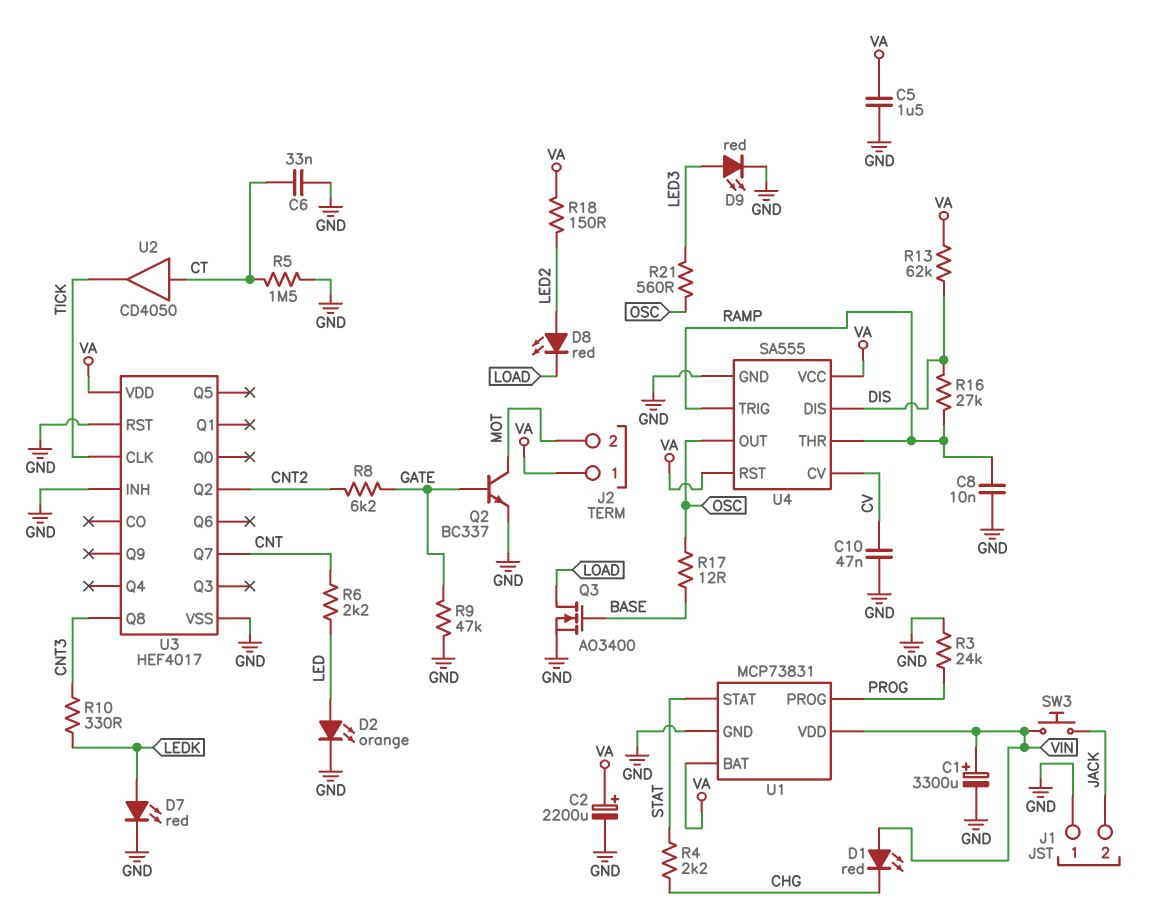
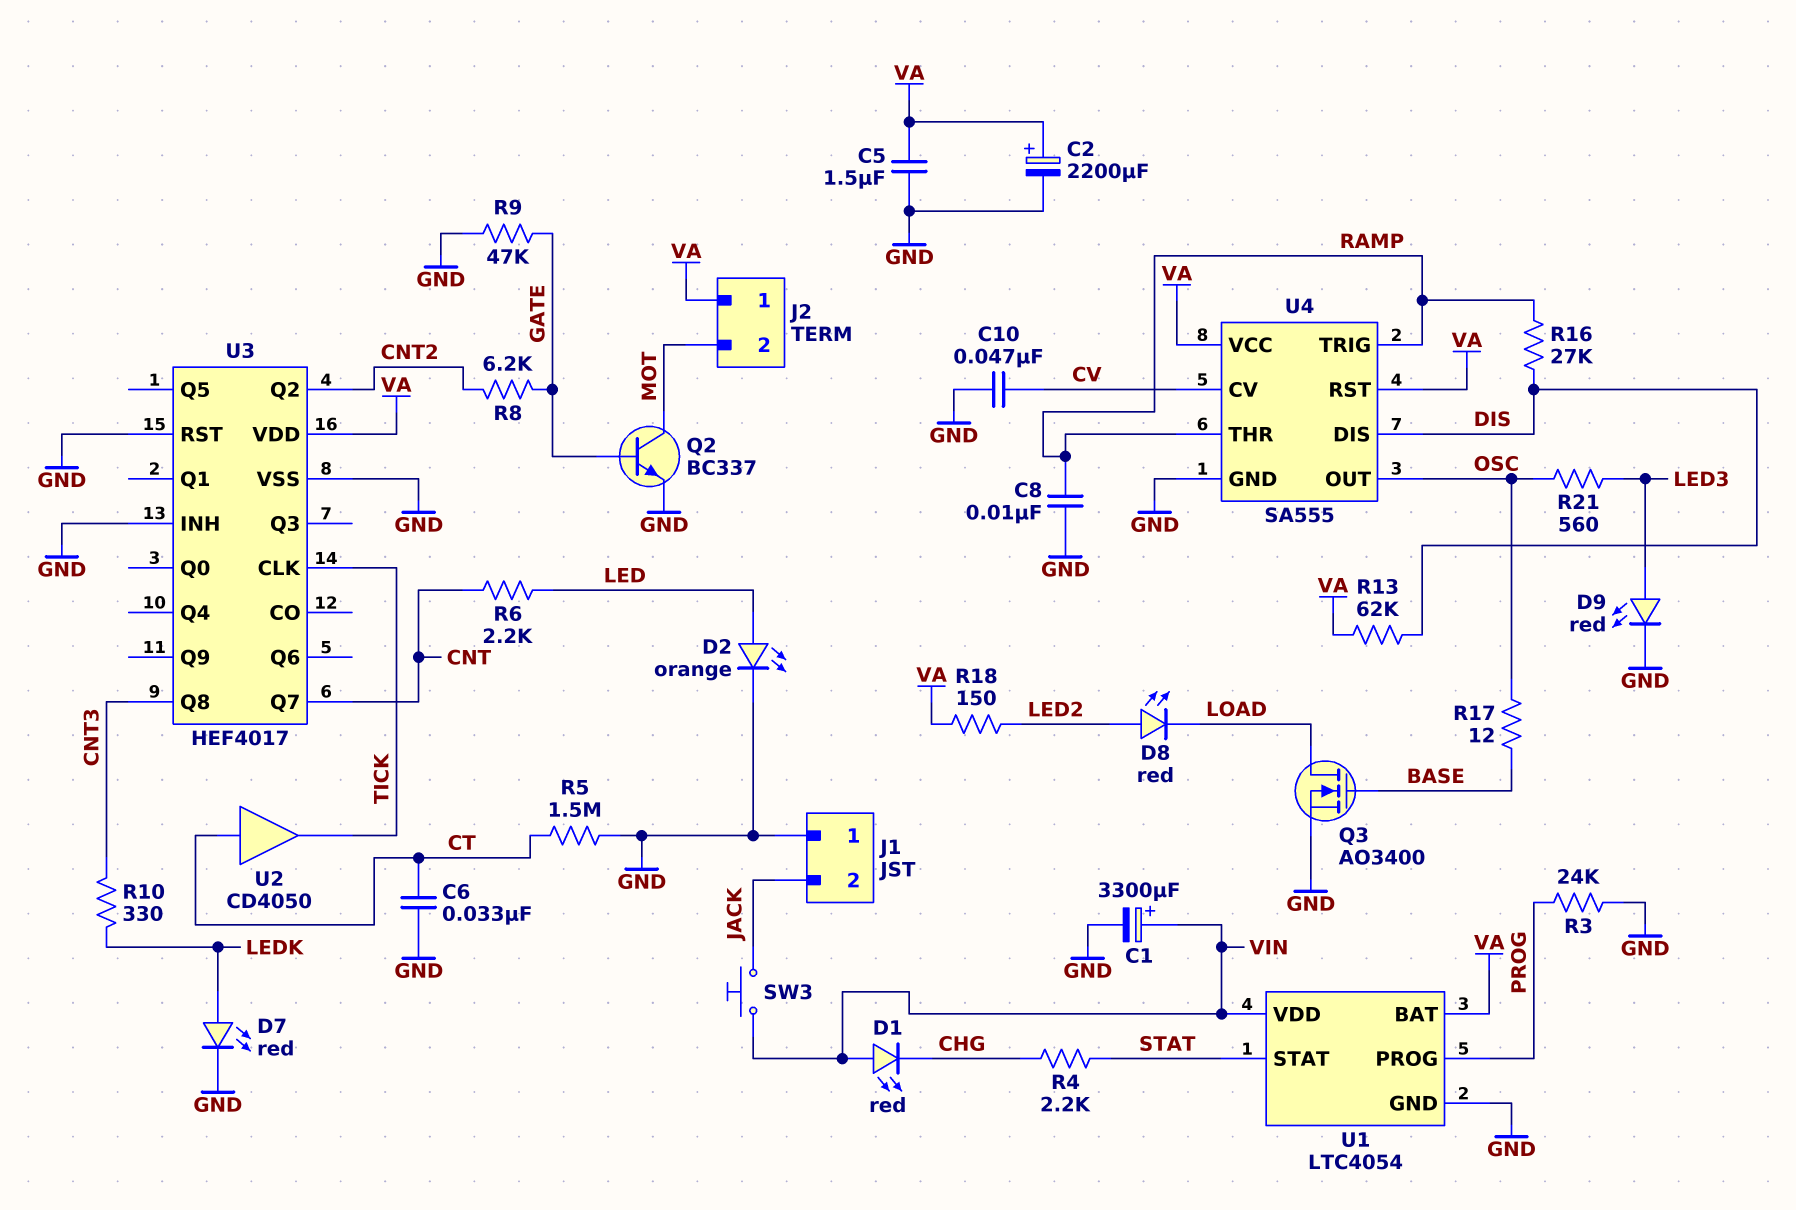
U1: MCP73831 -> LTC4054

